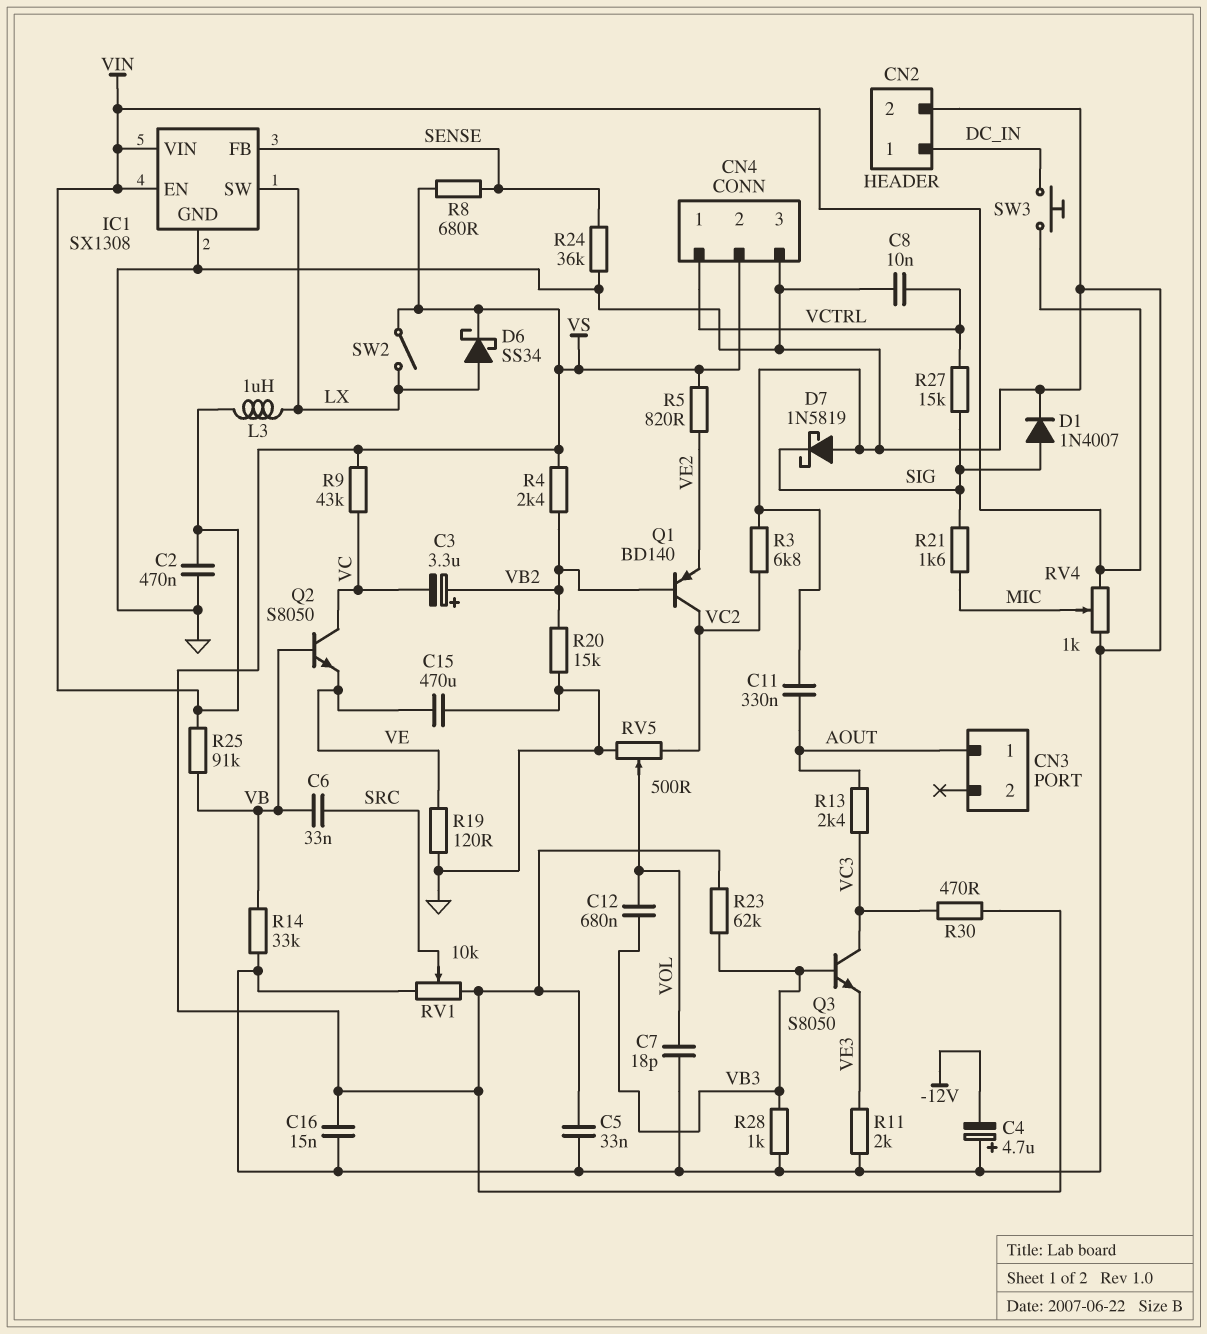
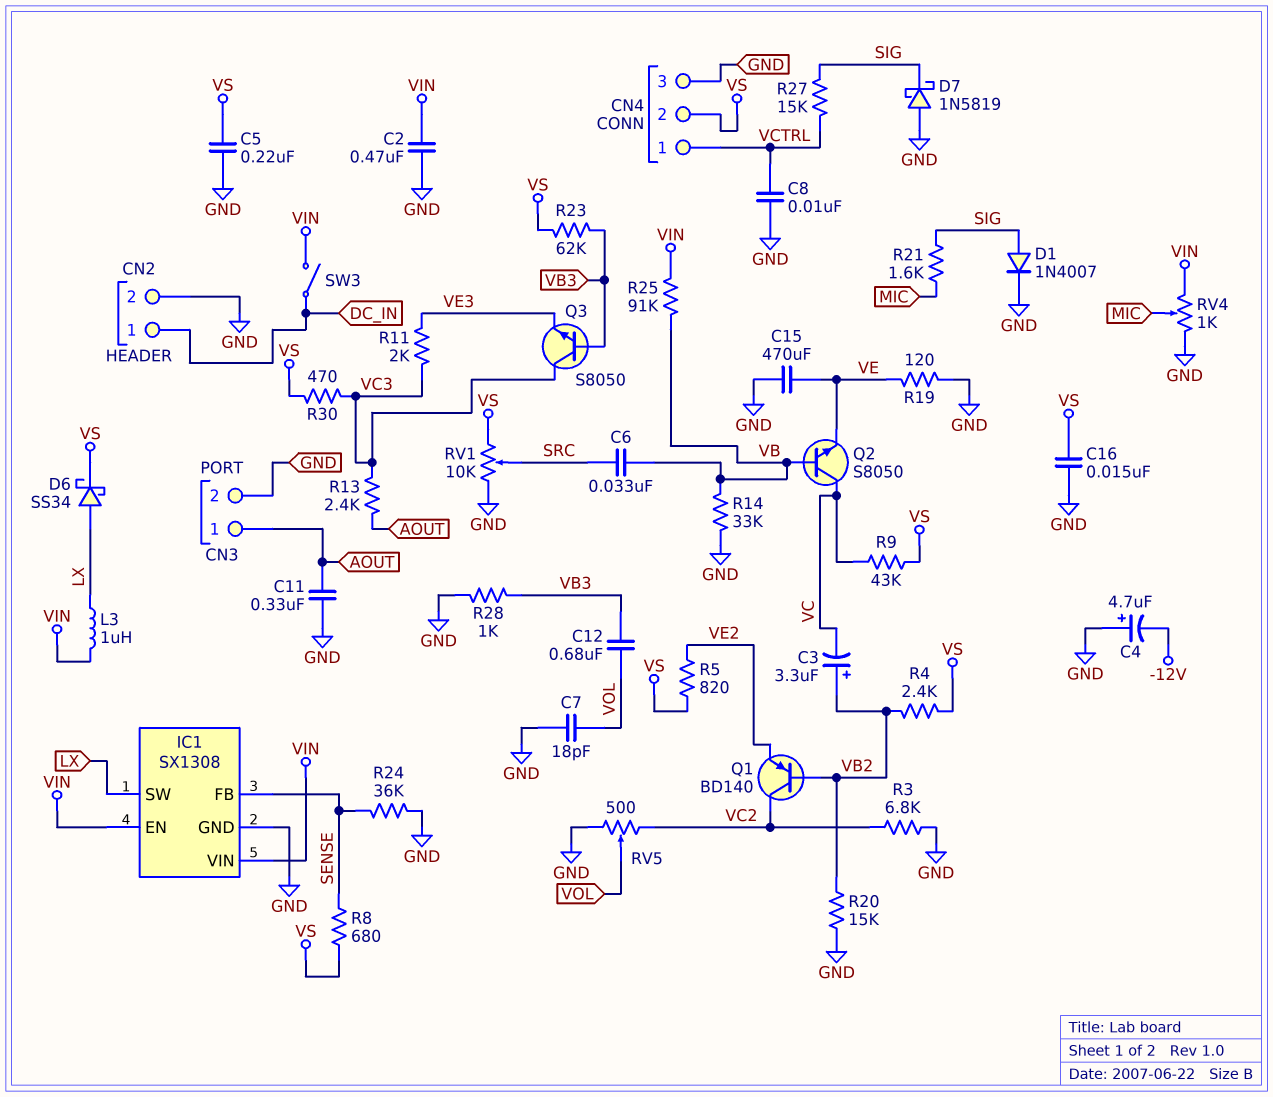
C5: 33nF (GND, VS) -> 220nF (GND, VS)
CN3 pin 2: none -> GND
R11: 2k (GND, VE3) -> 2k (VC3, VE3)
SW2: switch (LX, VS) -> none
SW3: button (DC_IN, VIN) -> switch (DC_IN, VIN)

